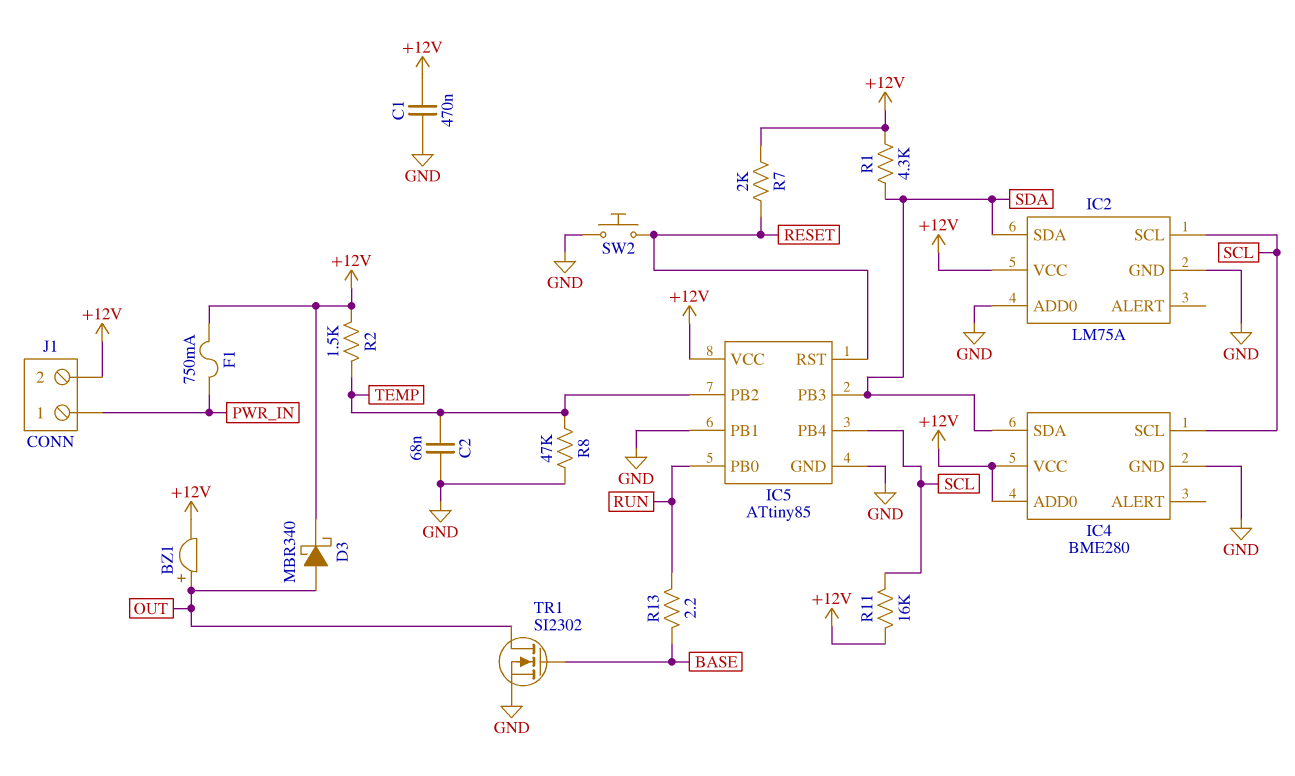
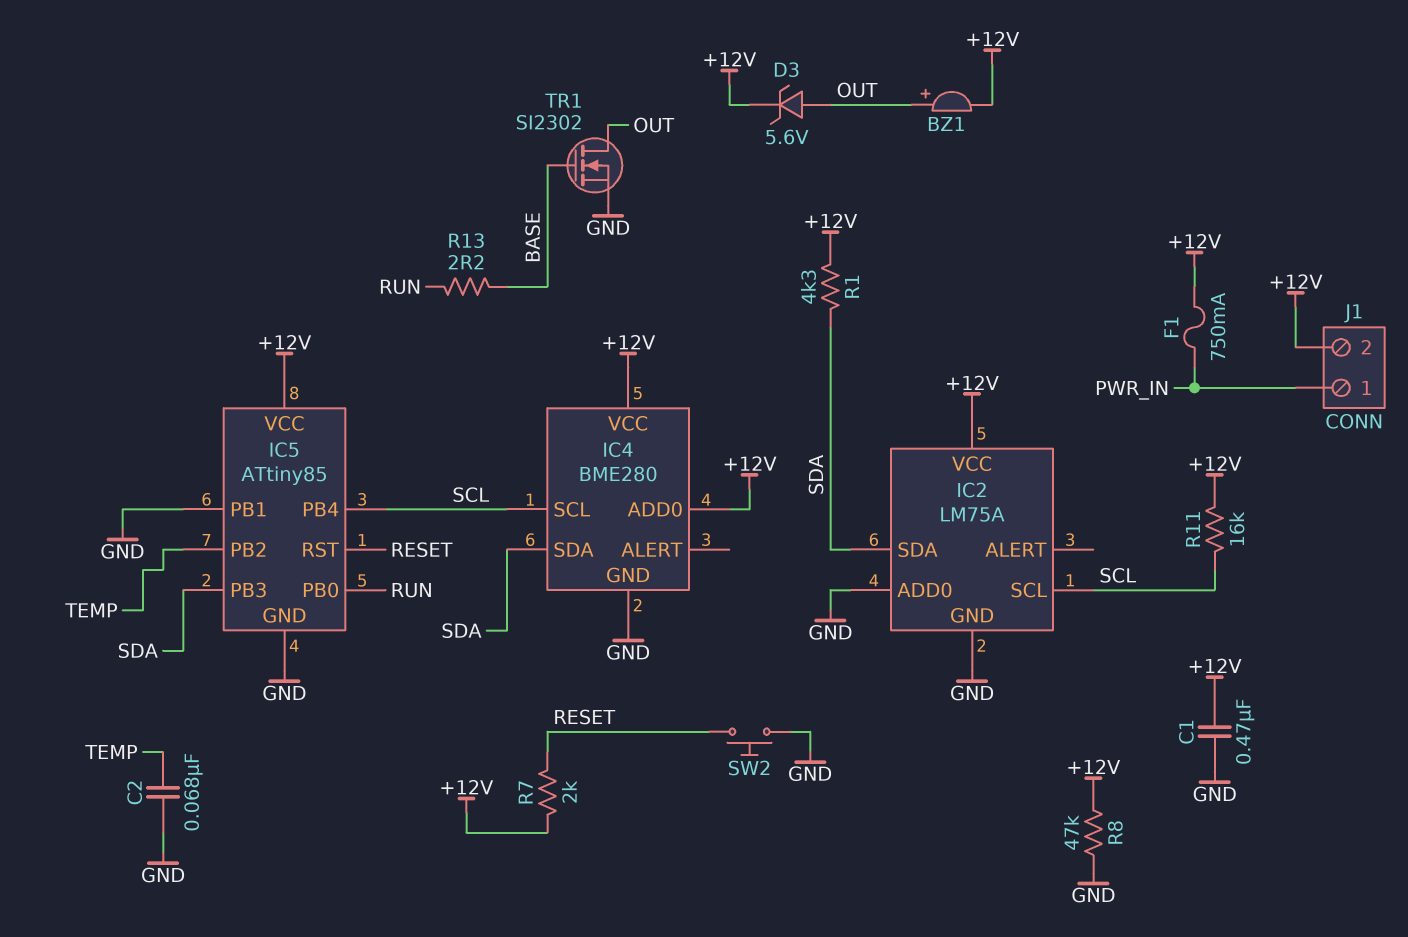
D3: schottky MBR340 (A OUT, K +12V) -> zener 5.6V (A OUT, K +12V)
R2: 1.5k (+12V, TEMP) -> none
R8: 47k (GND, TEMP) -> 47k (+12V, GND)

